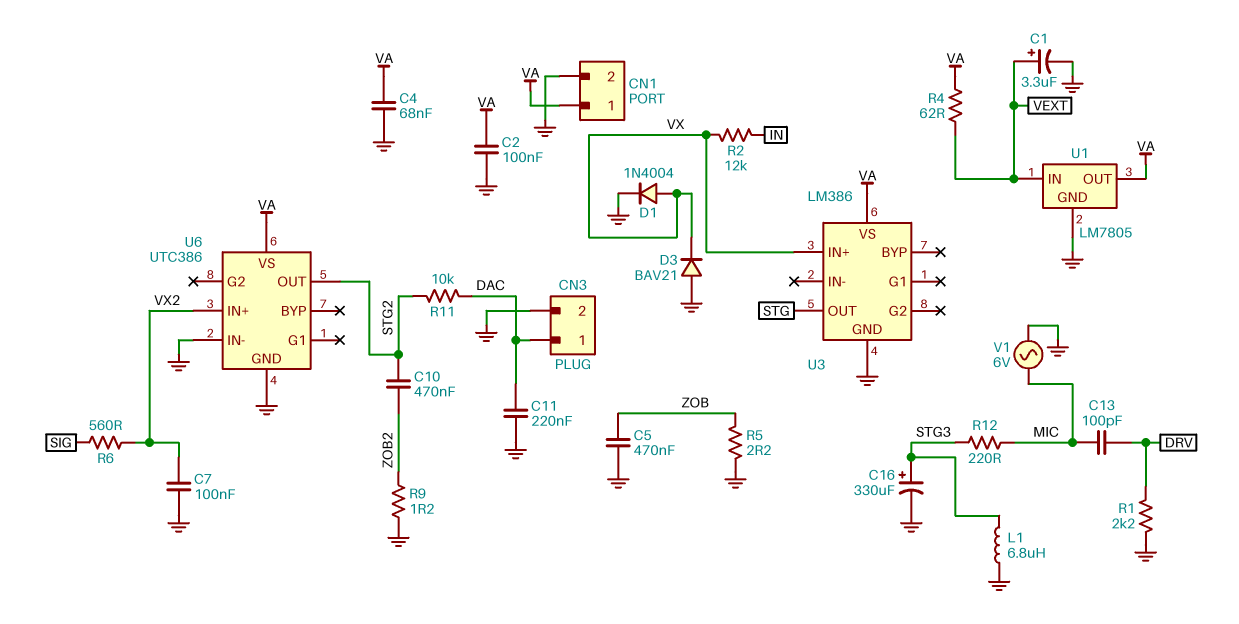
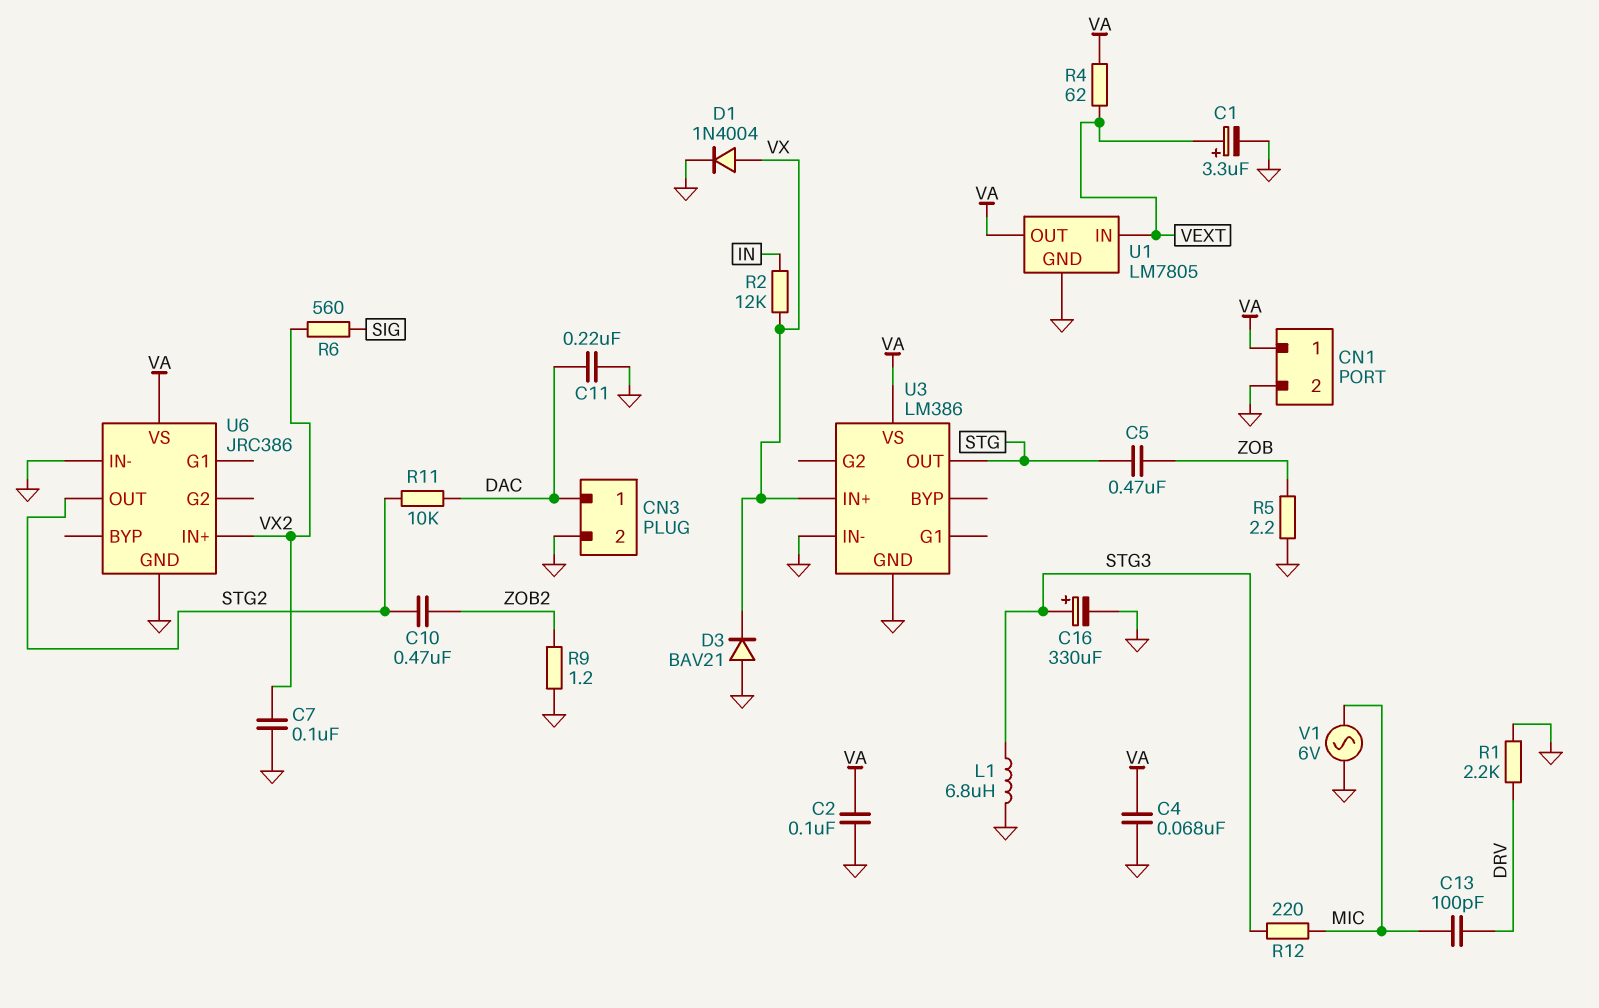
C5: 470nF (GND, ZOB) -> 470nF (STG, ZOB)
U3 pin IN-: none -> GND
U6: UTC386 -> JRC386

